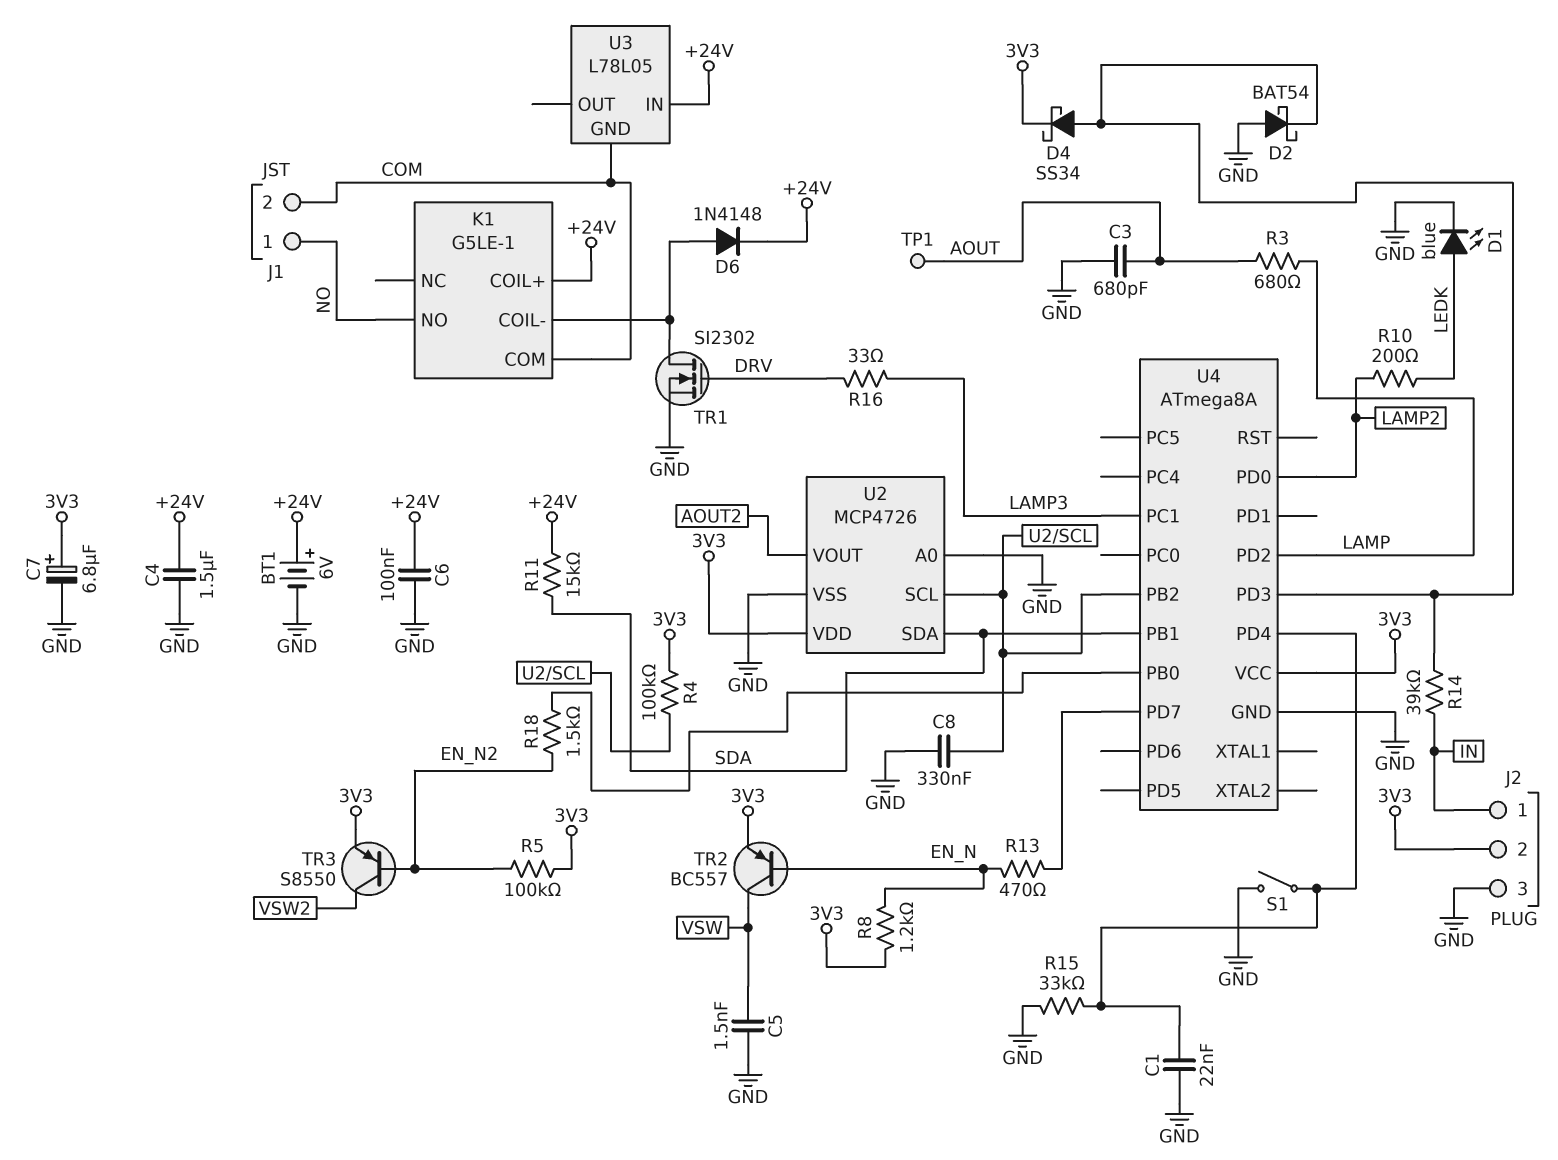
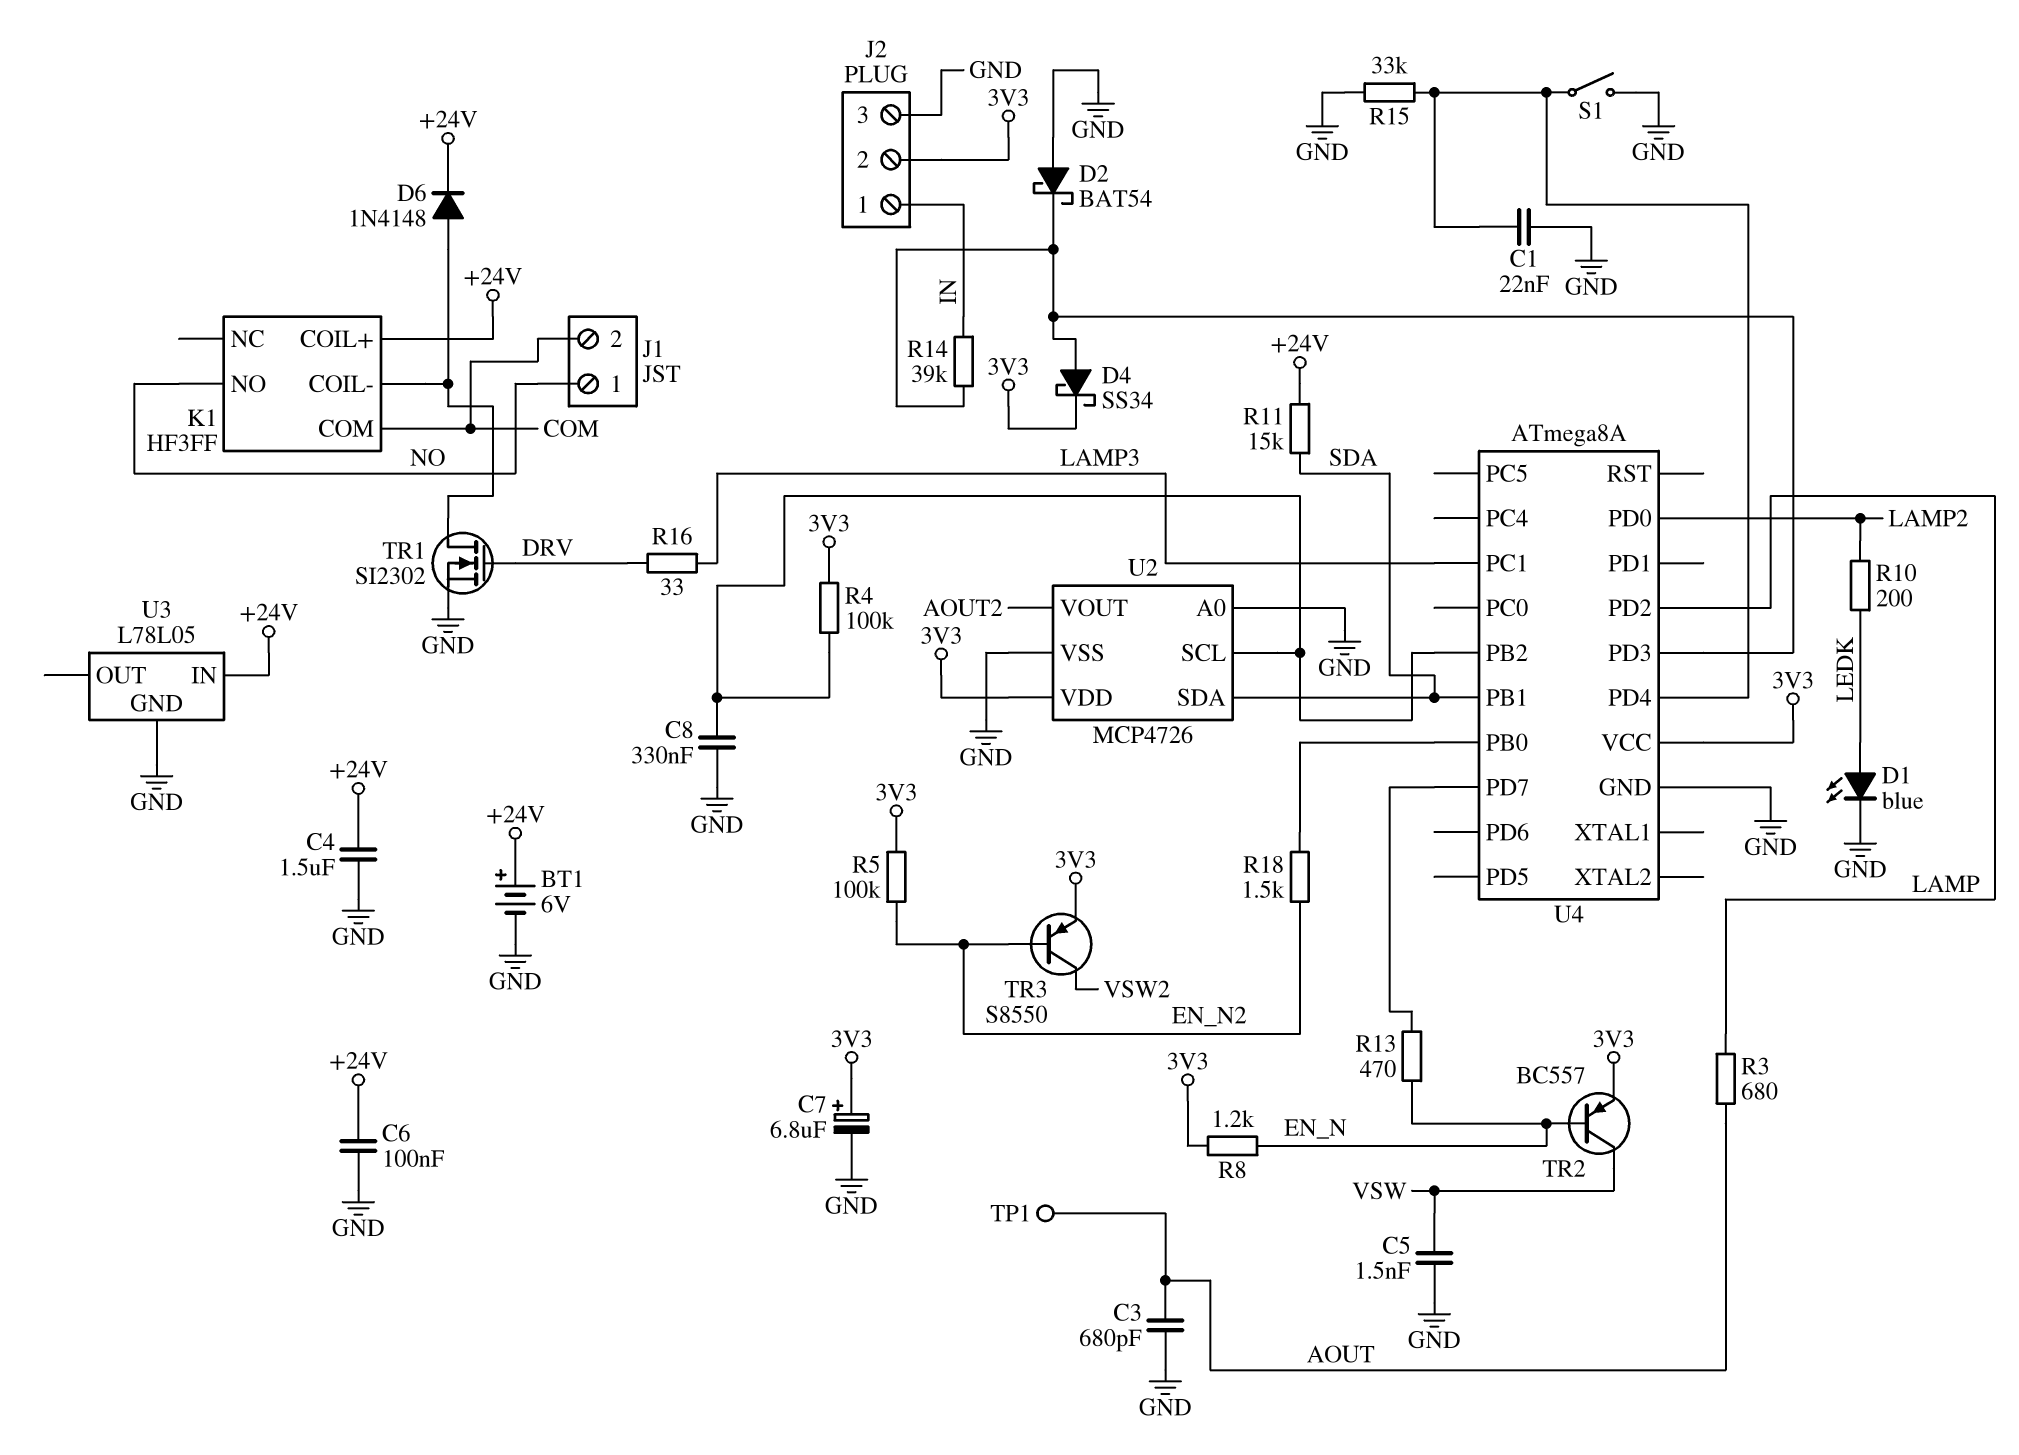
K1: G5LE-1 -> HF3FF
U3 pin GND: COM -> GND

